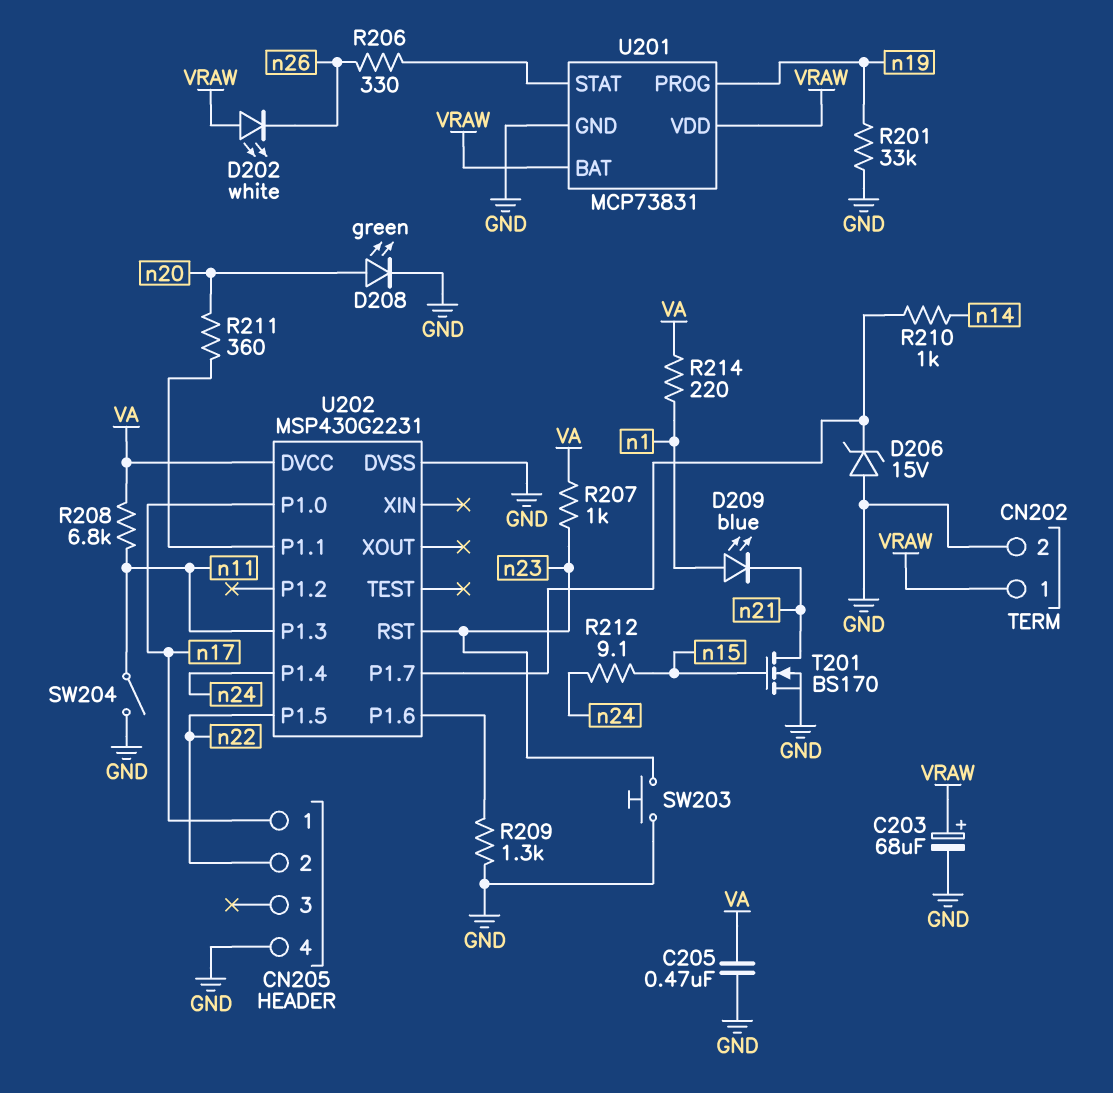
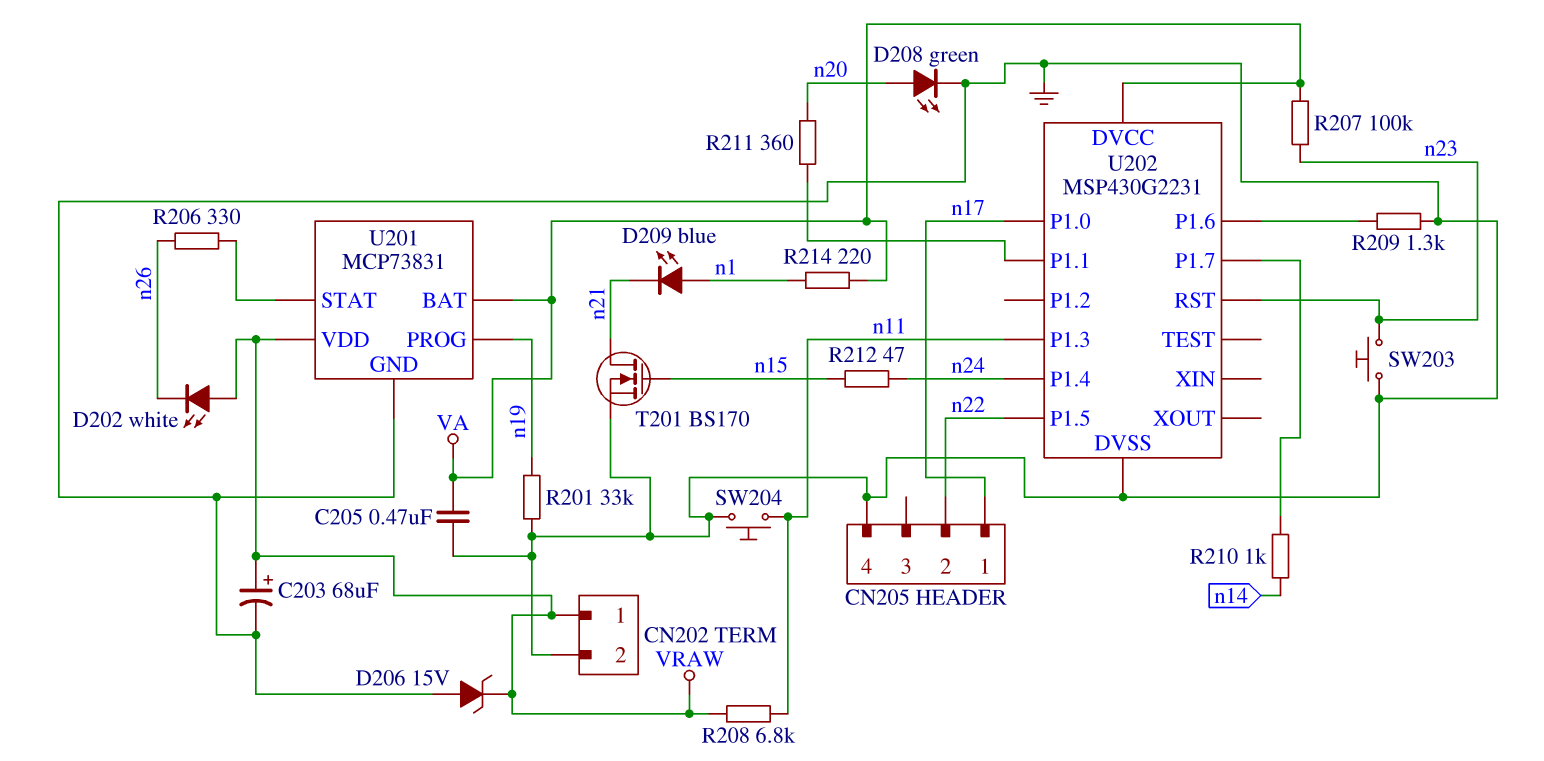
D206: zener 15V (A GND, K U202/P1.7) -> zener 15V (A GND, K VRAW)
R207: 1k (VA, n23) -> 100k (VA, n23)
R208: 6.8k (VA, n11) -> 6.8k (VRAW, n11)
R212: 9.1 (n15, n24) -> 47 (n15, n24)
SW204: switch (GND, n11) -> button (GND, n11)
U201 pin BAT: VRAW -> VA

